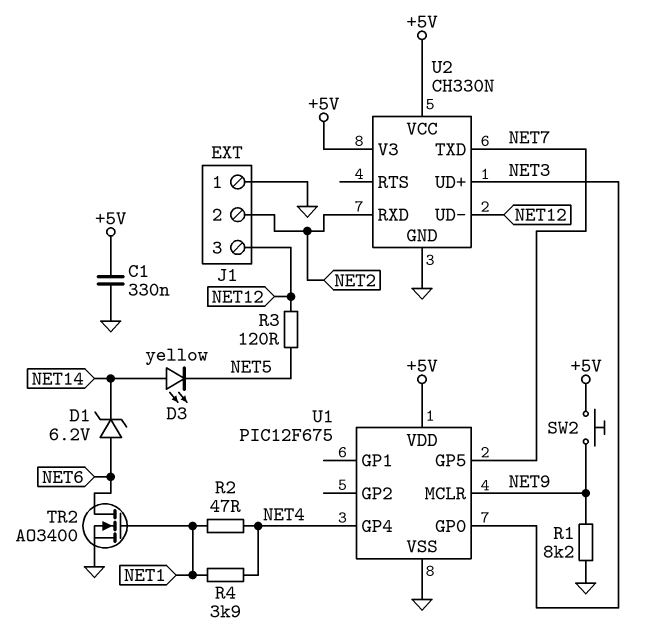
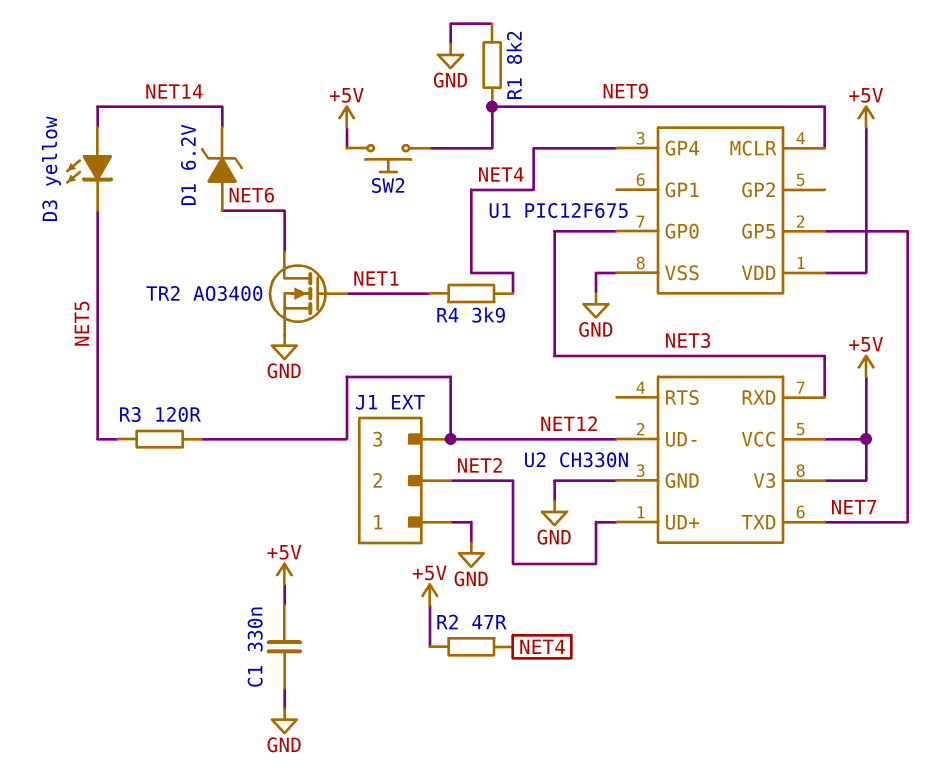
R2: 47 (NET1, NET4) -> 47 (+5V, NET4)
U2 pin RXD: NET2 -> NET3
U2 pin UD+: NET3 -> NET2

